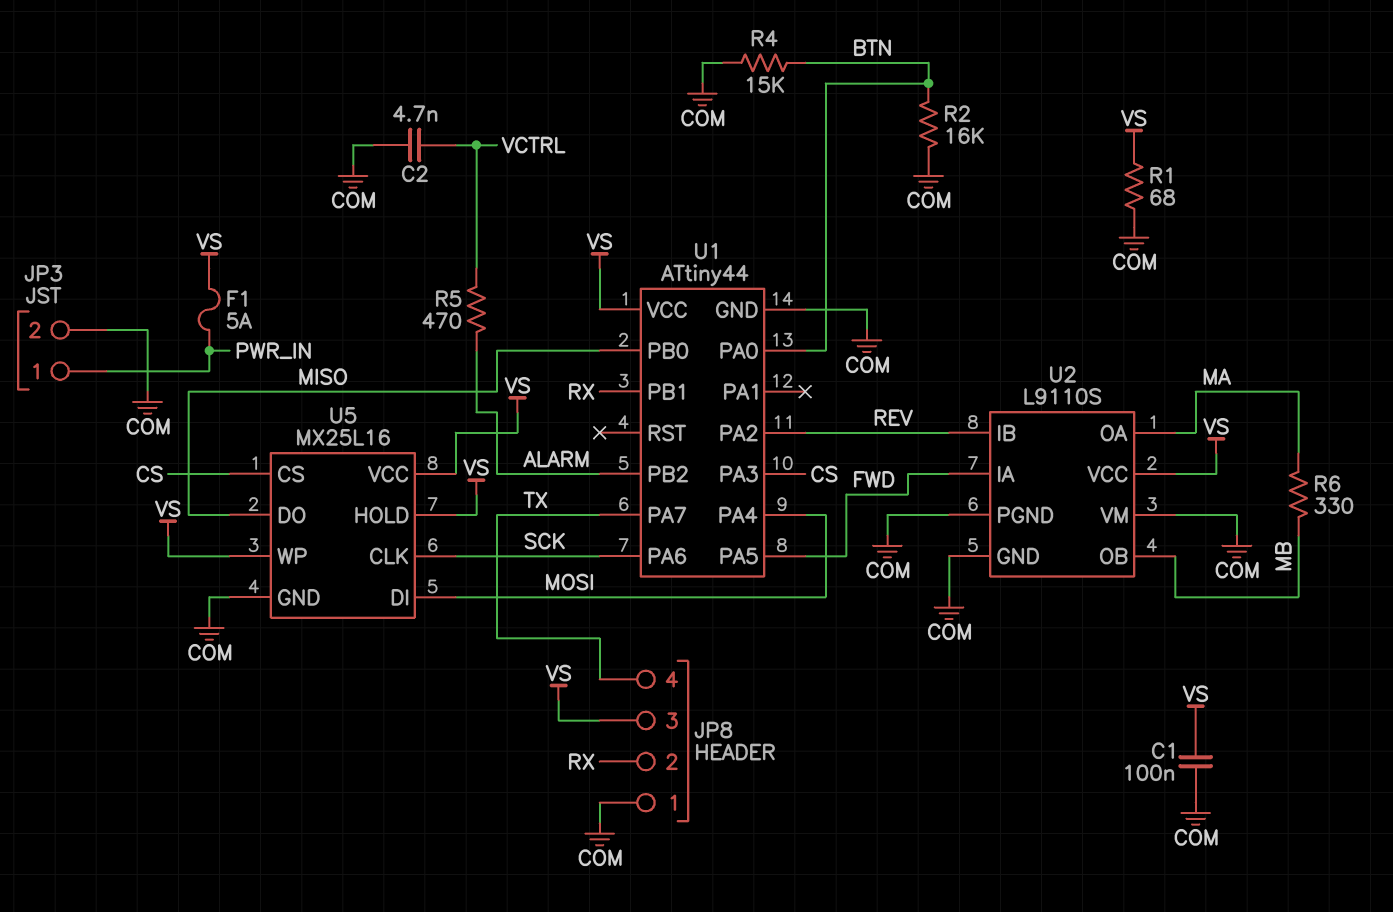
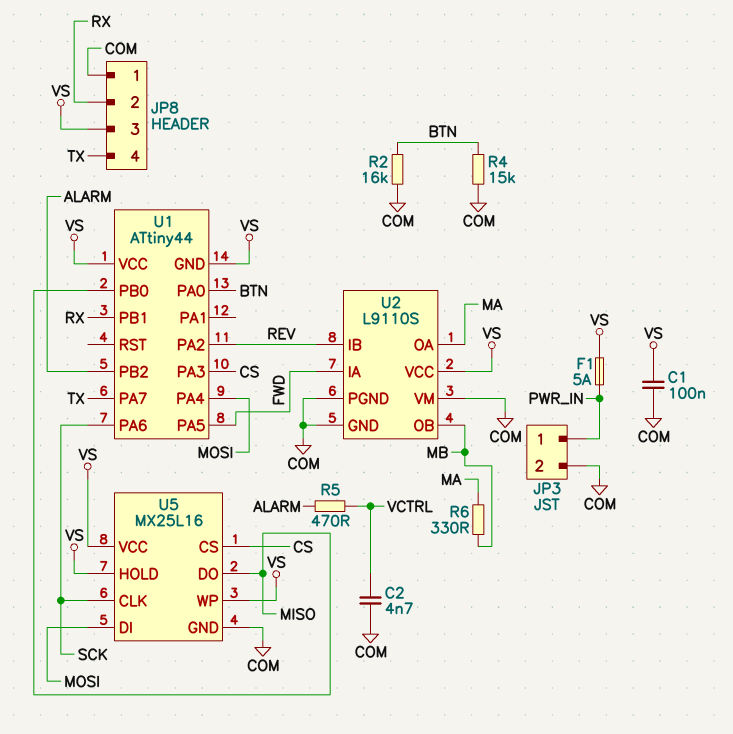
R1: 68 (COM, VS) -> none
U1 pin GND: COM -> VS

